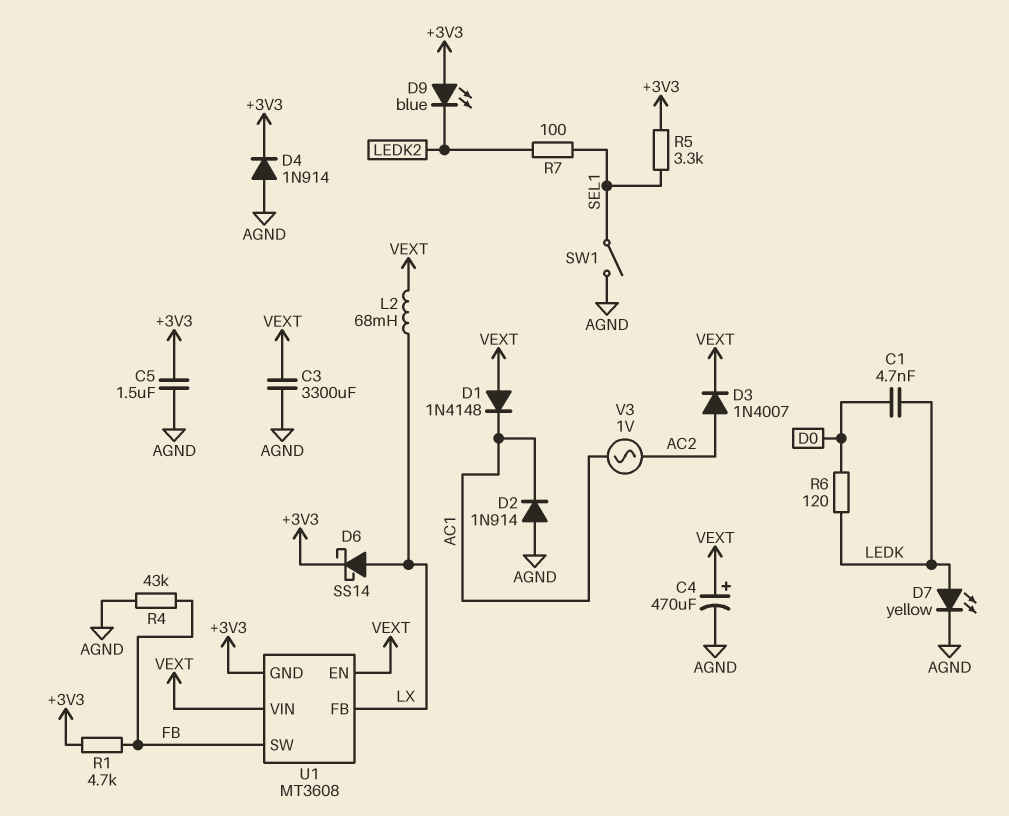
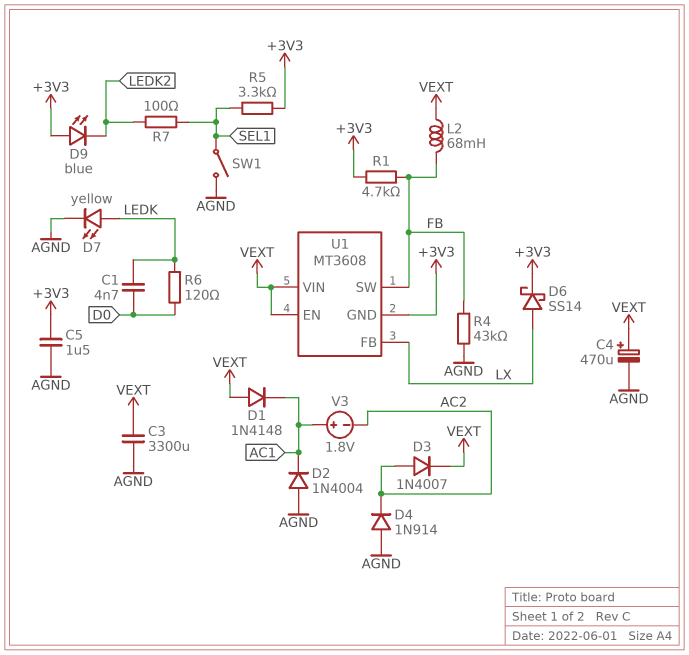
D2: diode 1N914 (A AGND, K AC1) -> diode 1N4004 (A AGND, K AC1)
D4: diode 1N914 (A AGND, K +3V3) -> diode 1N914 (A AGND, K AC2)
L2: 68mH (LX, VEXT) -> 68mH (FB, VEXT)
V3: AC 1V (AC1, AC2) -> 1.8V (plus AC1, minus AC2)

